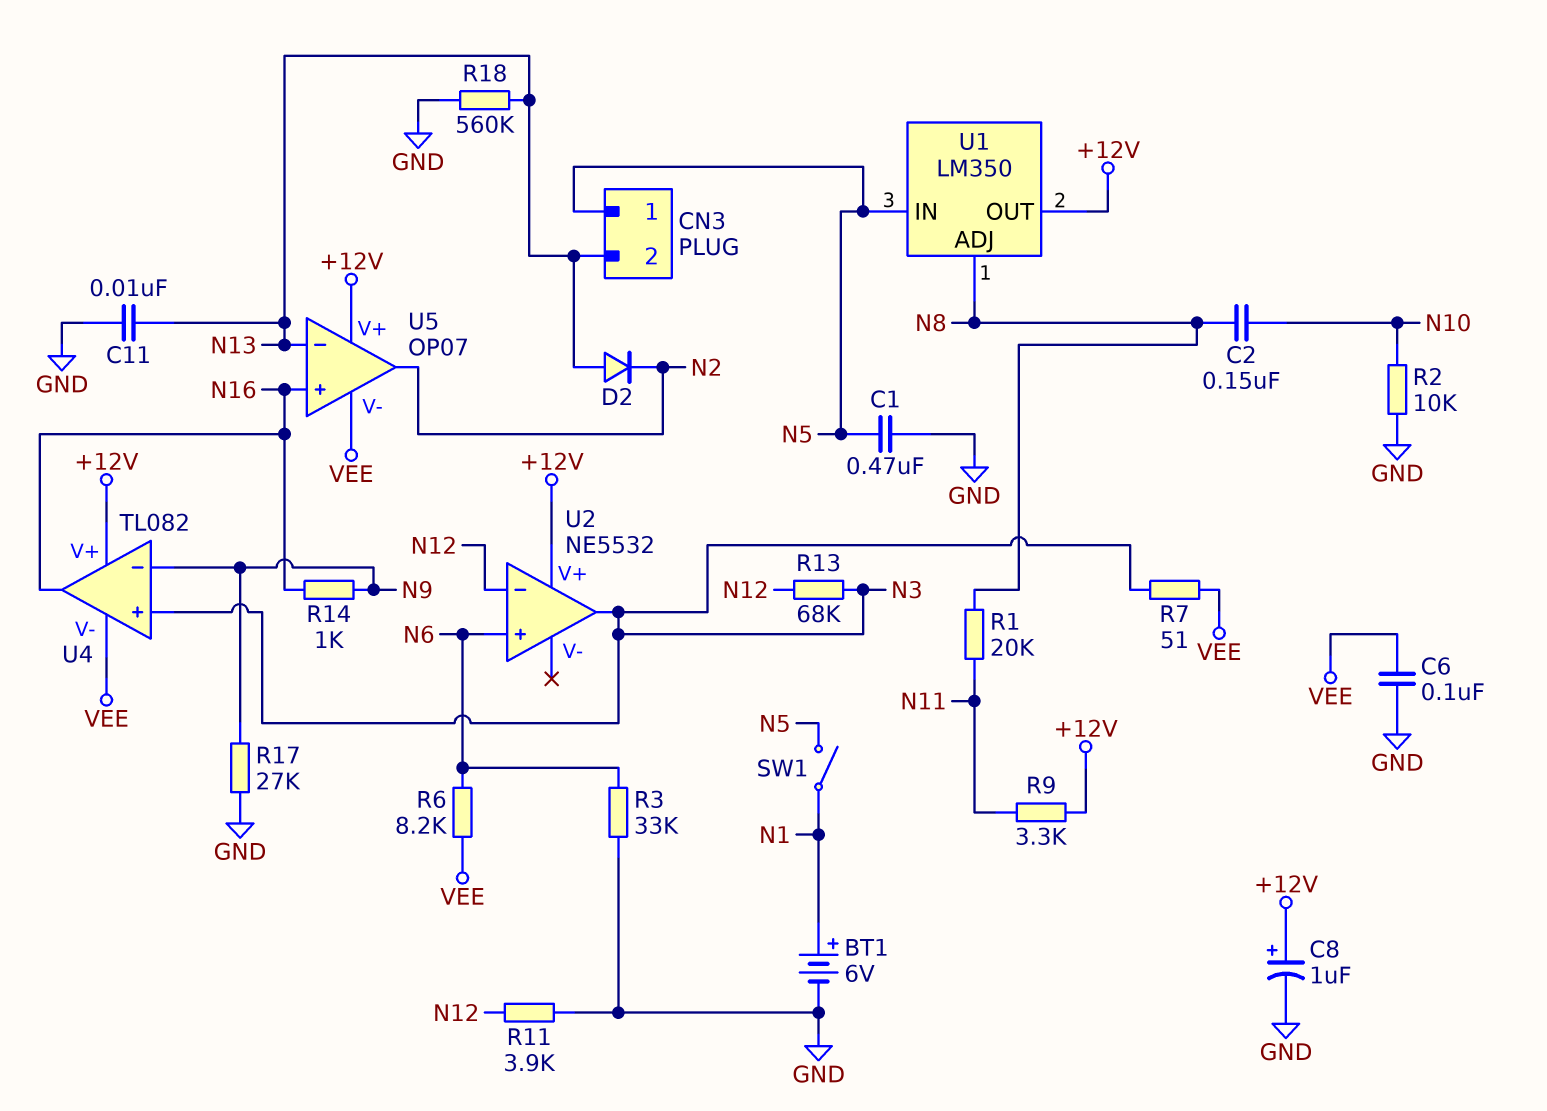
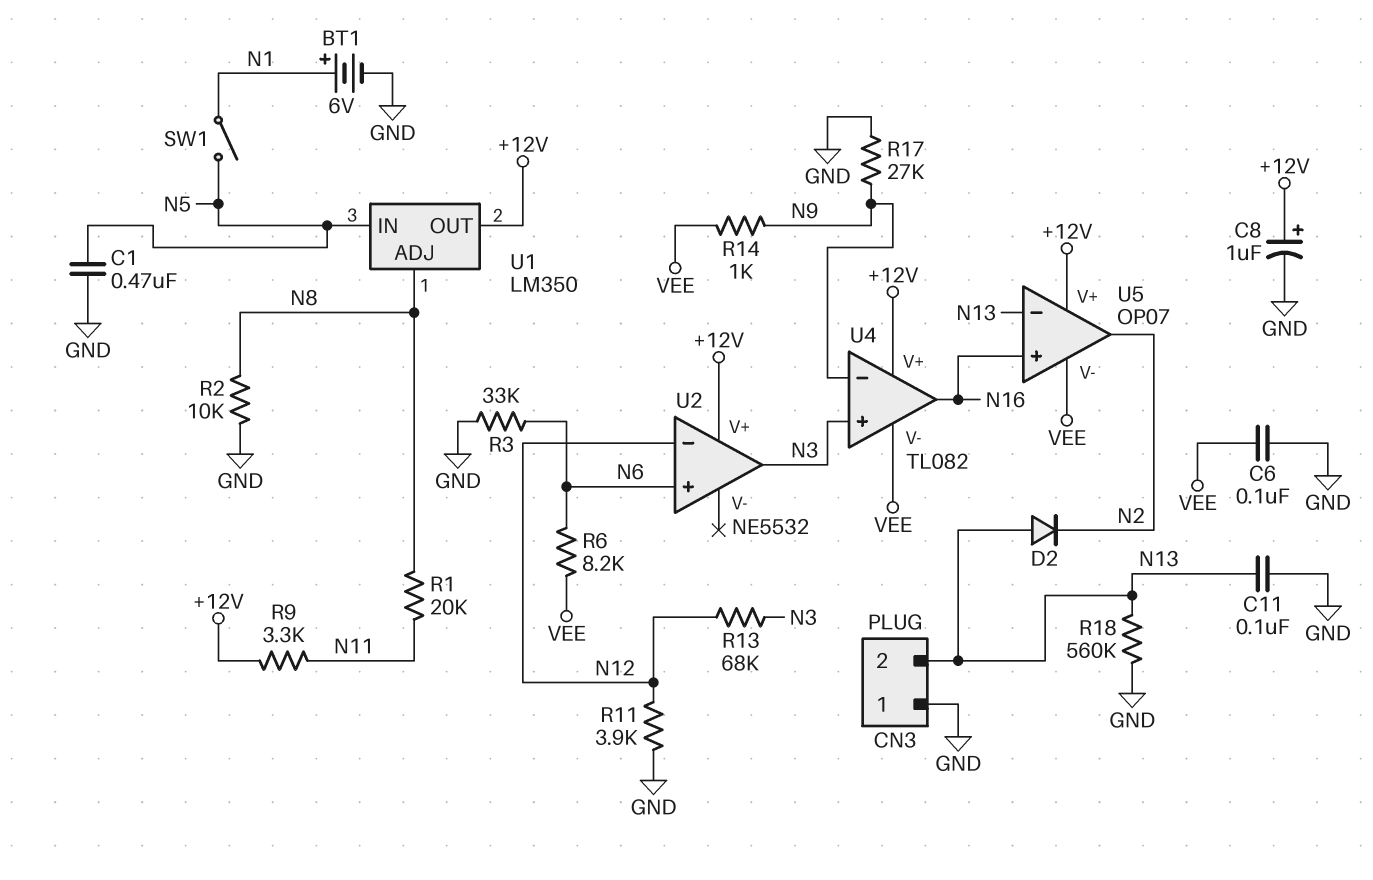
C2: 150nF (N8, N10) -> none
C11: 10nF (GND, N13) -> 100nF (GND, N13)
CN3 pin 1: N5 -> GND
R2: 10k (GND, N10) -> 10k (GND, N8)
R7: 51 (N3, VEE) -> none
R14: 1k (N9, N16) -> 1k (N9, VEE)

